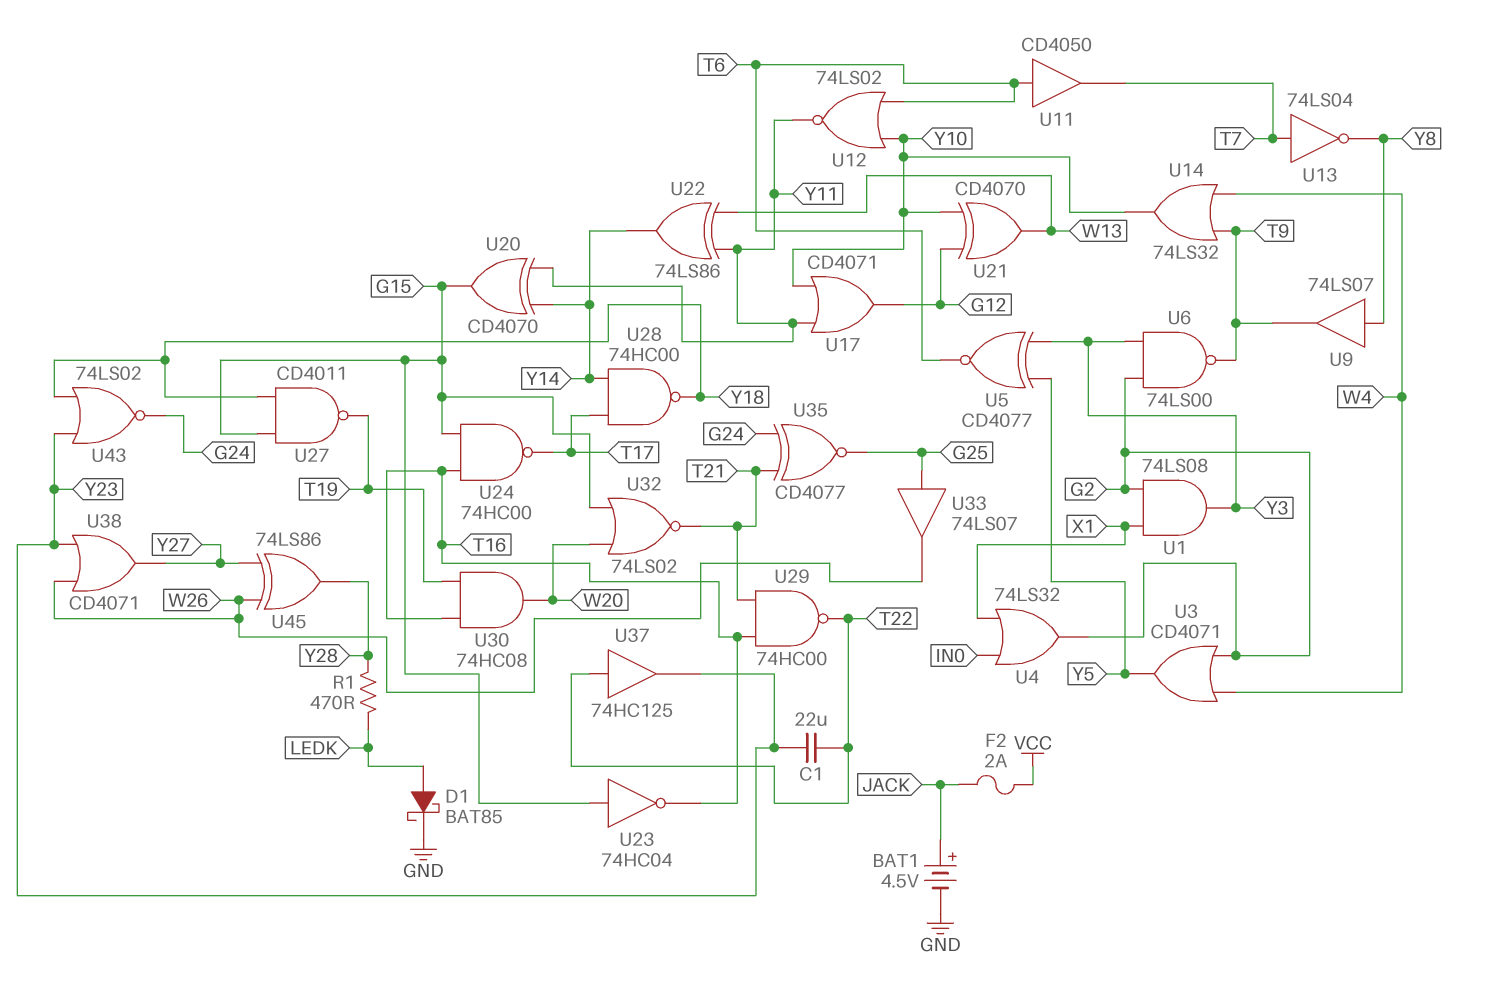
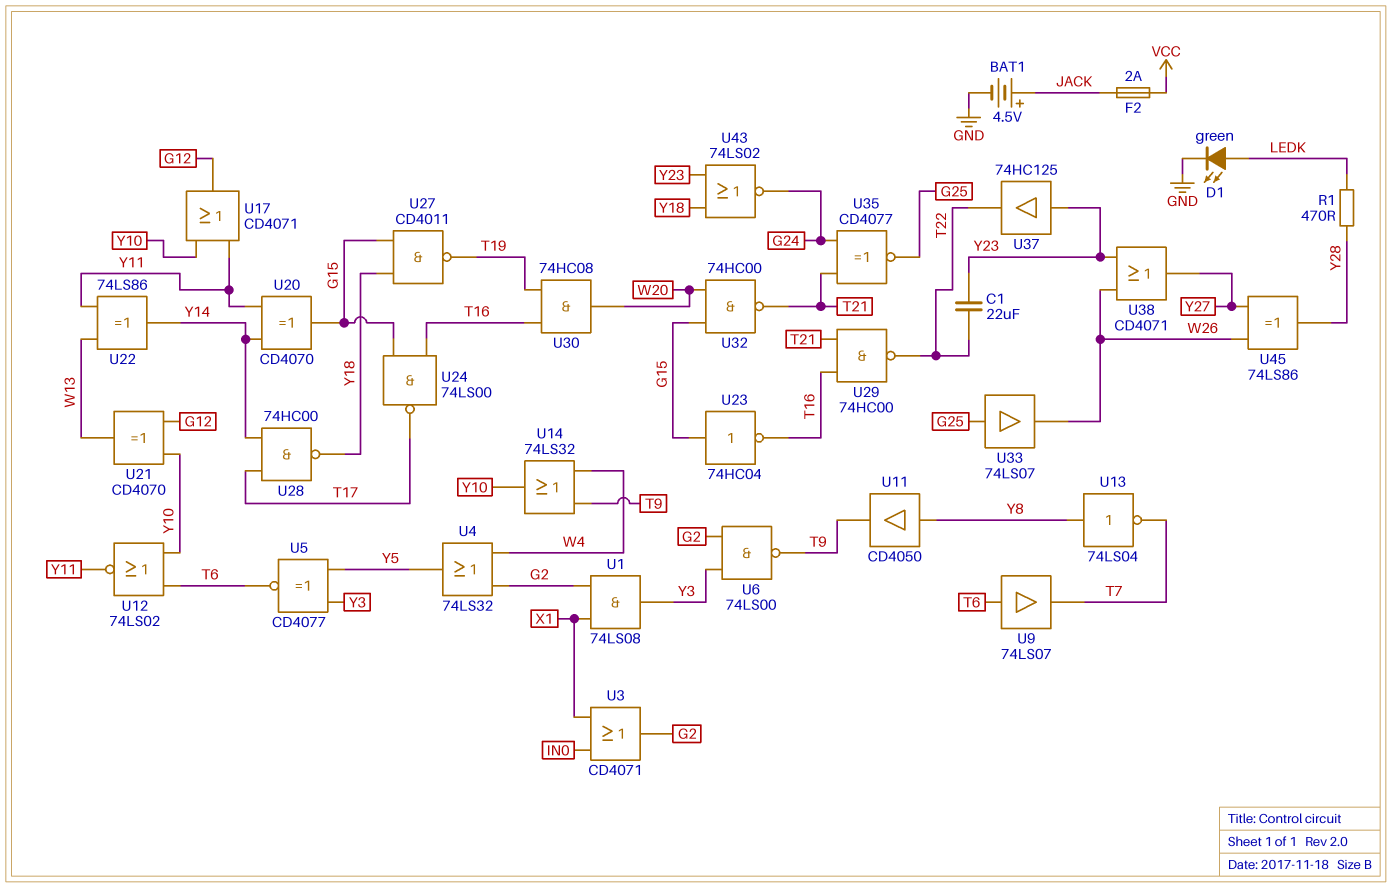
D1: schottky BAT85 (A LEDK, K GND) -> LED green (A LEDK, K GND)
U3: OR CD4071 (in G2, in W4, out Y5) -> OR CD4071 (in IN0, in X1, out G2)
U4: OR 74LS32 (in IN0, in X1, out G2) -> OR 74LS32 (in G2, in W4, out Y5)
U9: buffer 74LS07 (in Y8, out T9) -> buffer 74LS07 (in T6, out T7)
U11: buffer CD4050 (in T6, out T7) -> buffer CD4050 (in Y8, out T9)
U13: NOT 74LS04 (in T7, out Y8) -> NOT 74LS04 (in Y8, out T7)
U24: NAND 74HC00 (in G15, in T16, out T17) -> NAND 74LS00 (in G15, in T16, out T17)
U32: NOR 74LS02 (in G15, in W20, out T21) -> NAND 74HC00 (in G15, in W20, out T21)
U37: buffer 74HC125 (in T22, out Y23) -> buffer 74HC125 (in Y23, out T22)

